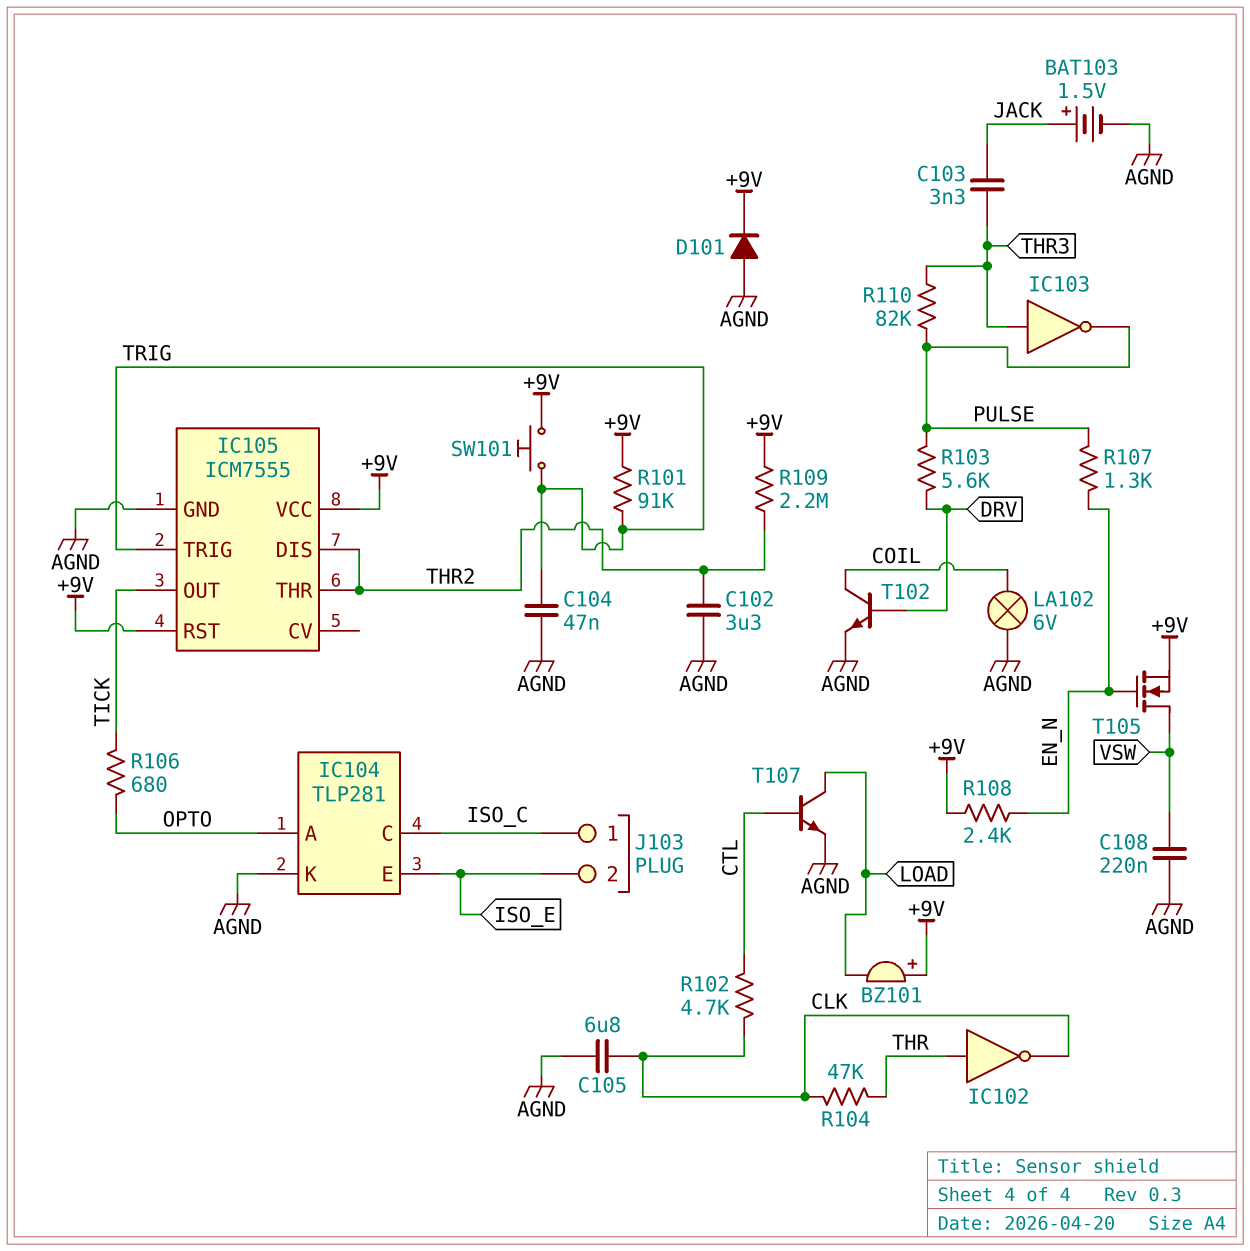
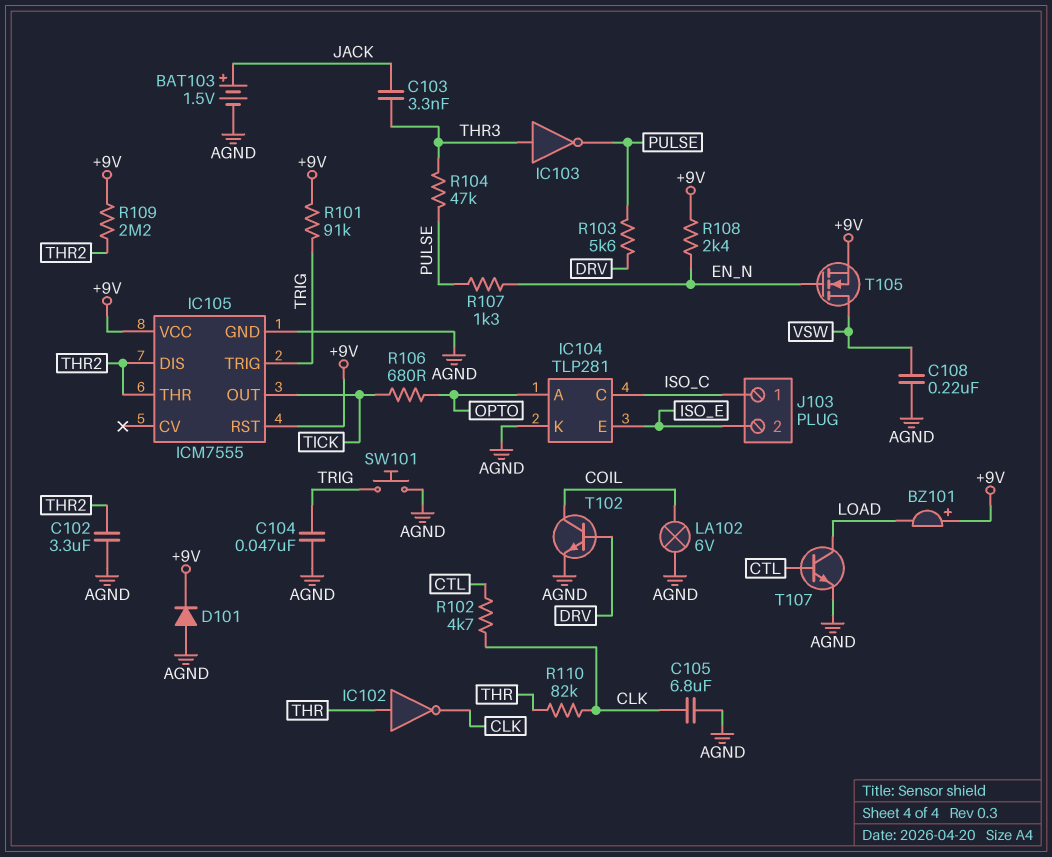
R104: 47k (CLK, THR) -> 47k (PULSE, THR3)
R110: 82k (PULSE, THR3) -> 82k (CLK, THR)
SW101: button (+9V, TRIG) -> button (AGND, TRIG)

